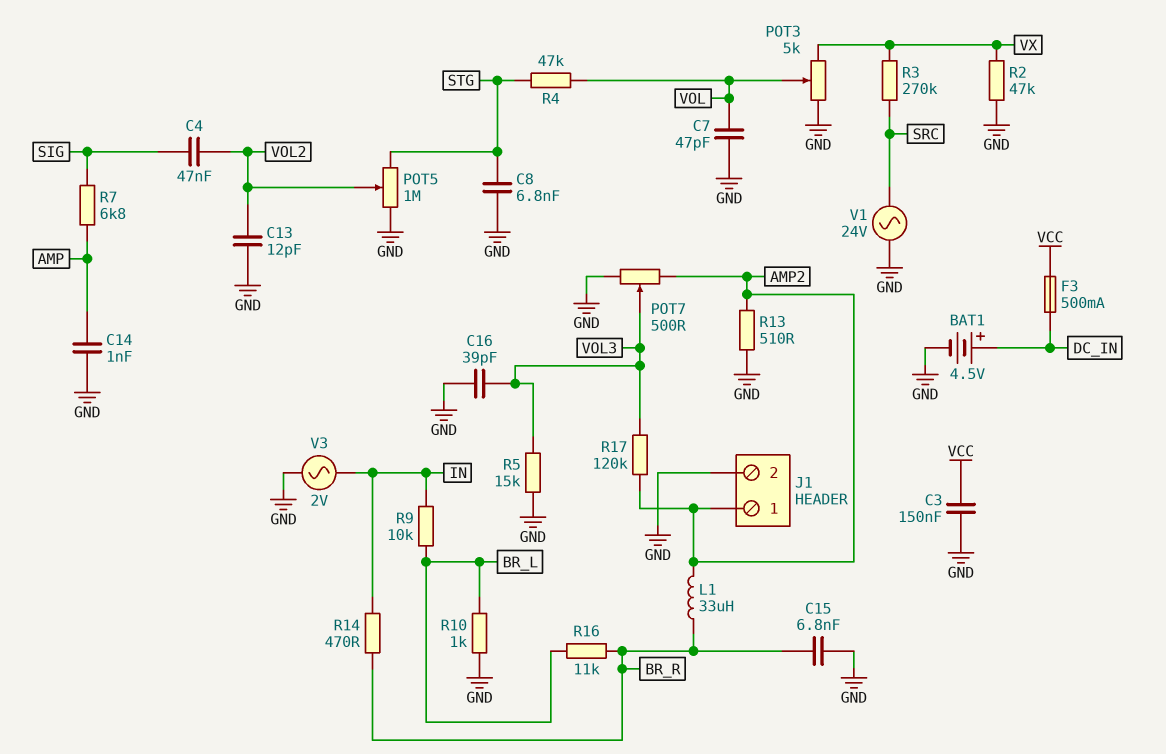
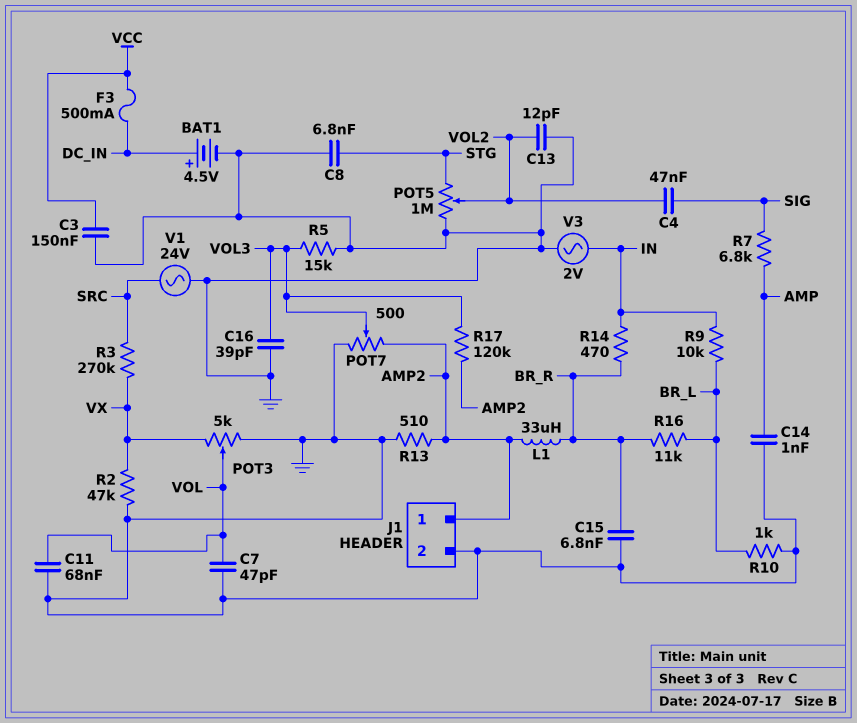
C11: none -> 68nF (GND, VOL)
R4: 47k (STG, VOL) -> none

